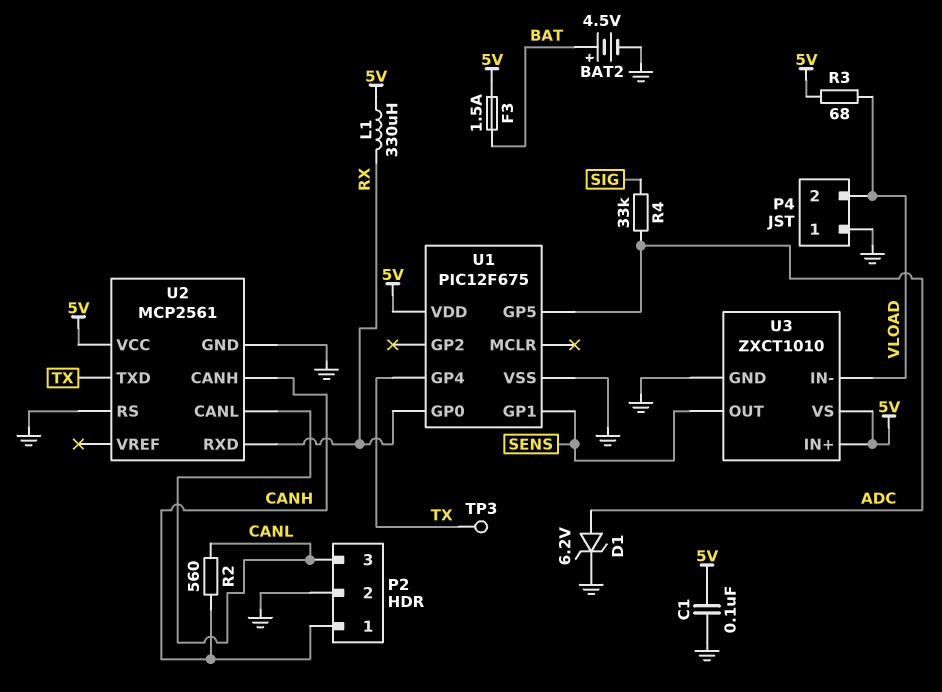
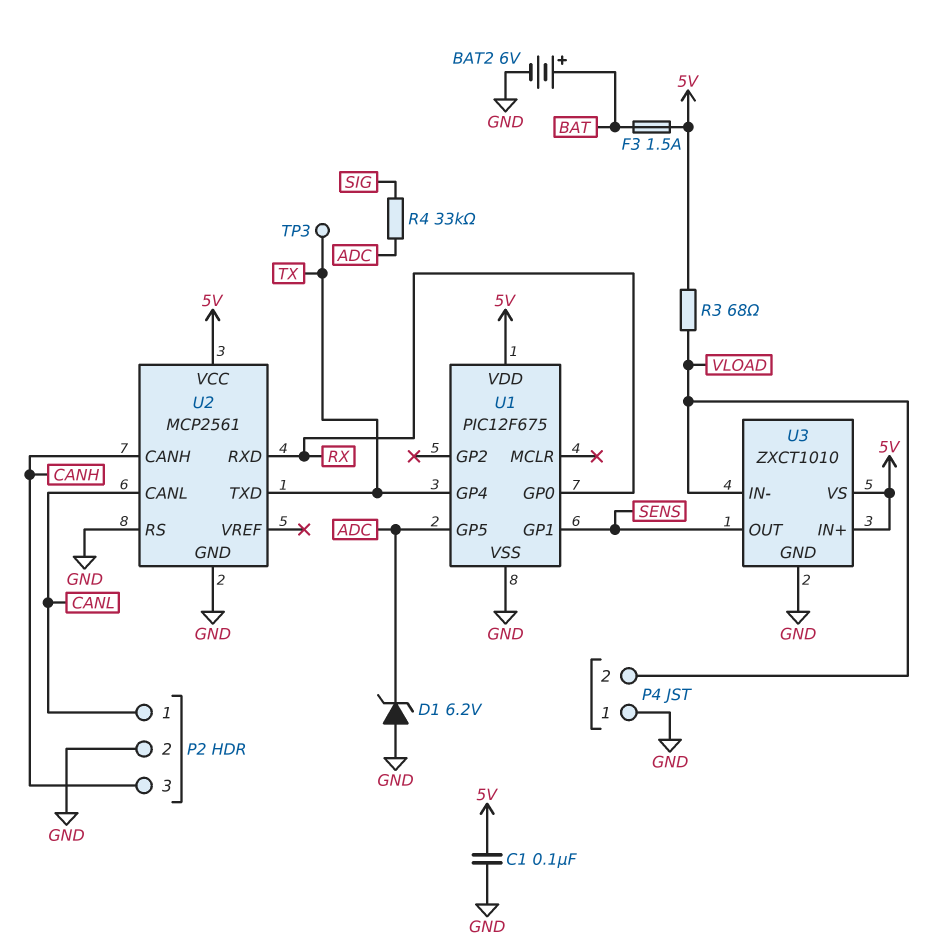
BAT2: 4.5V (plus BAT, minus GND) -> 6V (plus BAT, minus GND)
D1: zener 6.2V (A ADC, K GND) -> zener 6.2V (A GND, K ADC)
L1: 330uH (5V, RX) -> none
P2 pin 1: CANH -> CANL
P2 pin 3: CANL -> CANH
R2: 560 (CANH, CANL) -> none

